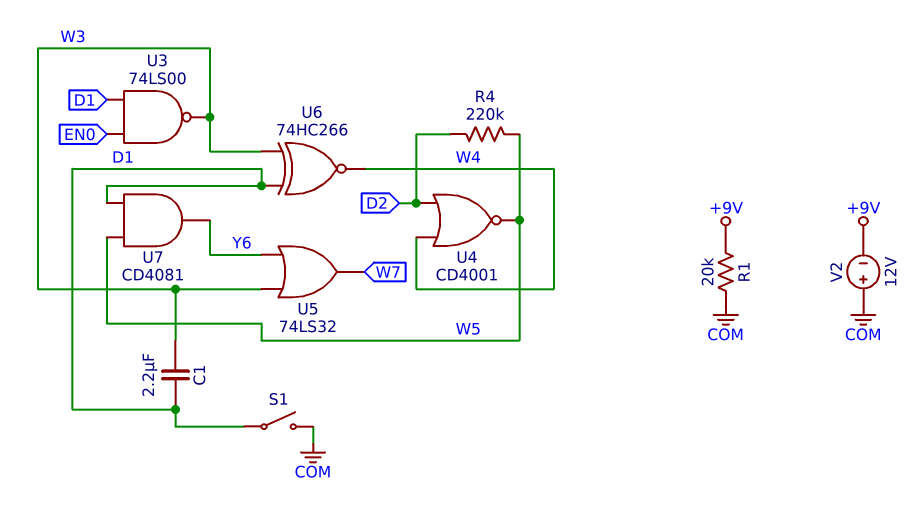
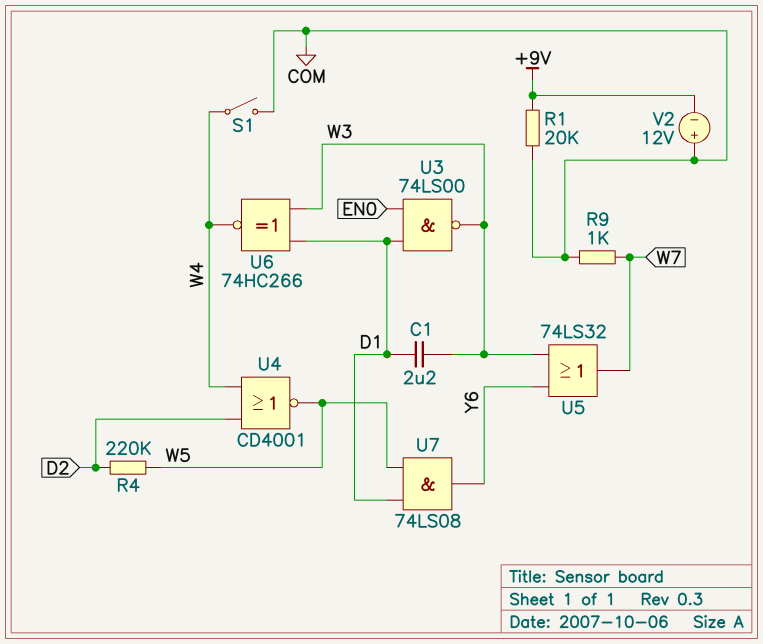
R9: none -> 1k (COM, W7)
S1: switch (COM, D1) -> switch (COM, W4)
U7: AND CD4081 (in D1, in W5, out Y6) -> AND 74LS08 (in D1, in W5, out Y6)

